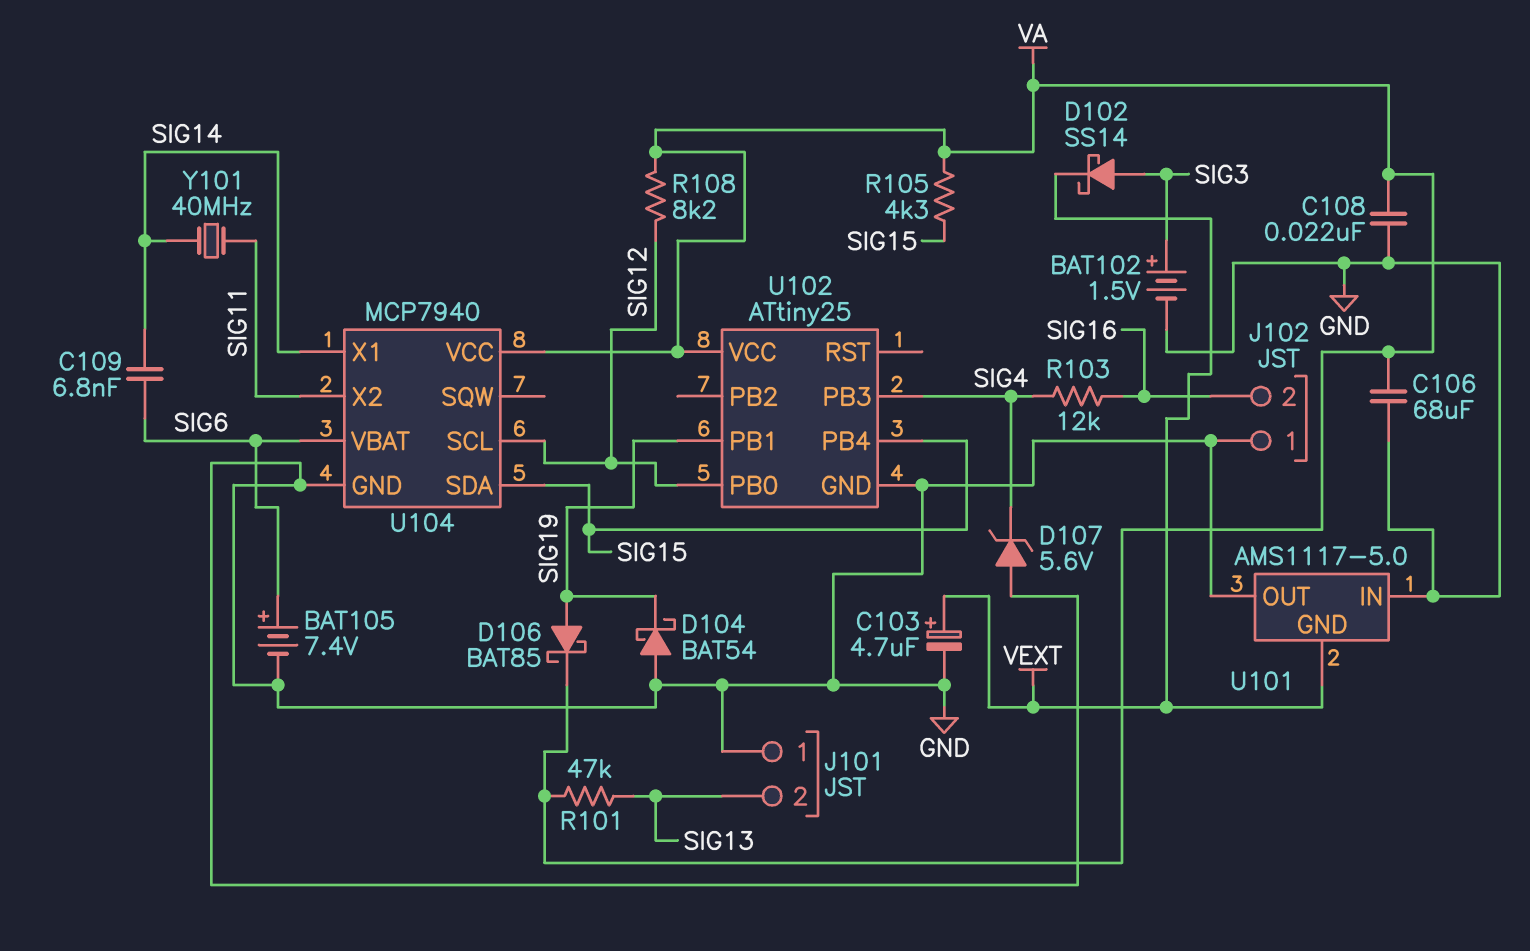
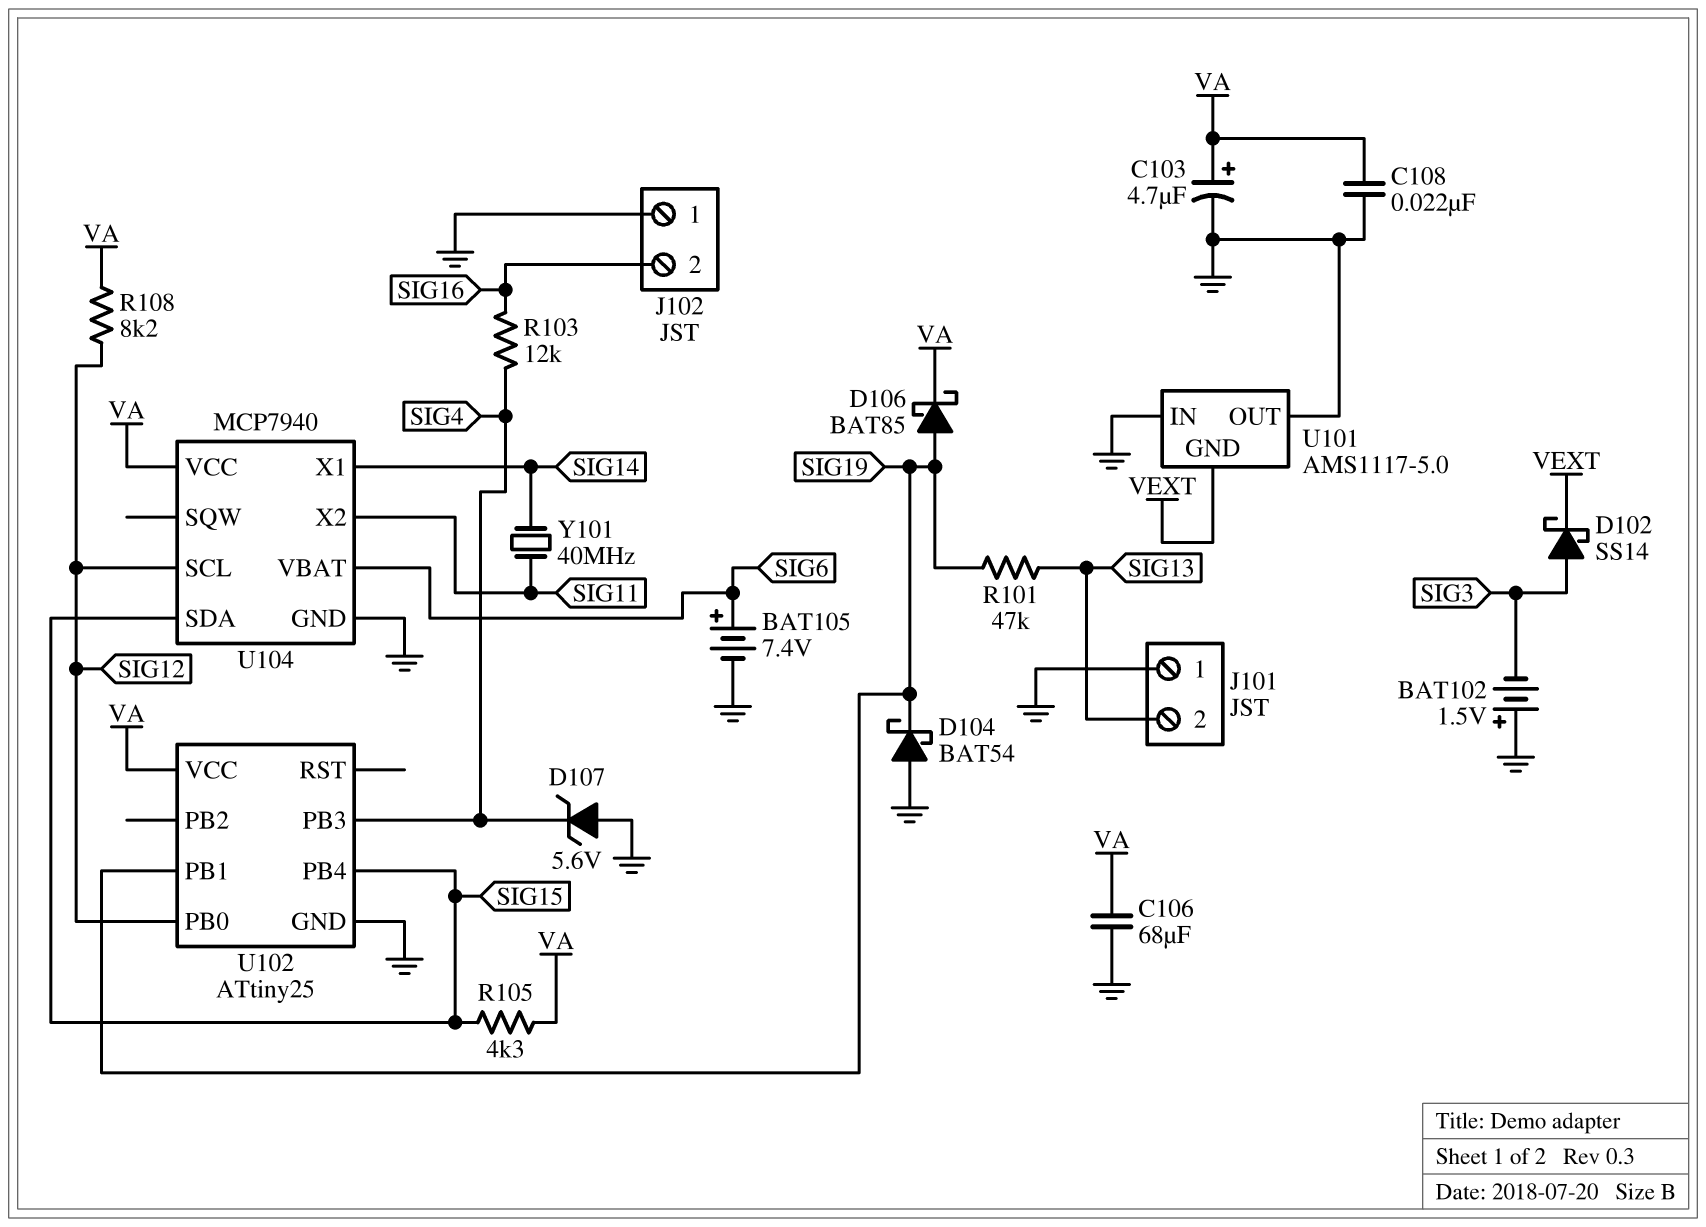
BAT102: 1.5V (plus SIG3, minus GND) -> 1.5V (plus GND, minus SIG3)
C103: 4.7uF (plus VEXT, minus GND) -> 4.7uF (plus VA, minus GND)
C109: 6.8nF (SIG6, SIG14) -> none
R101: 47k (SIG13, VA) -> 47k (SIG13, SIG19)

